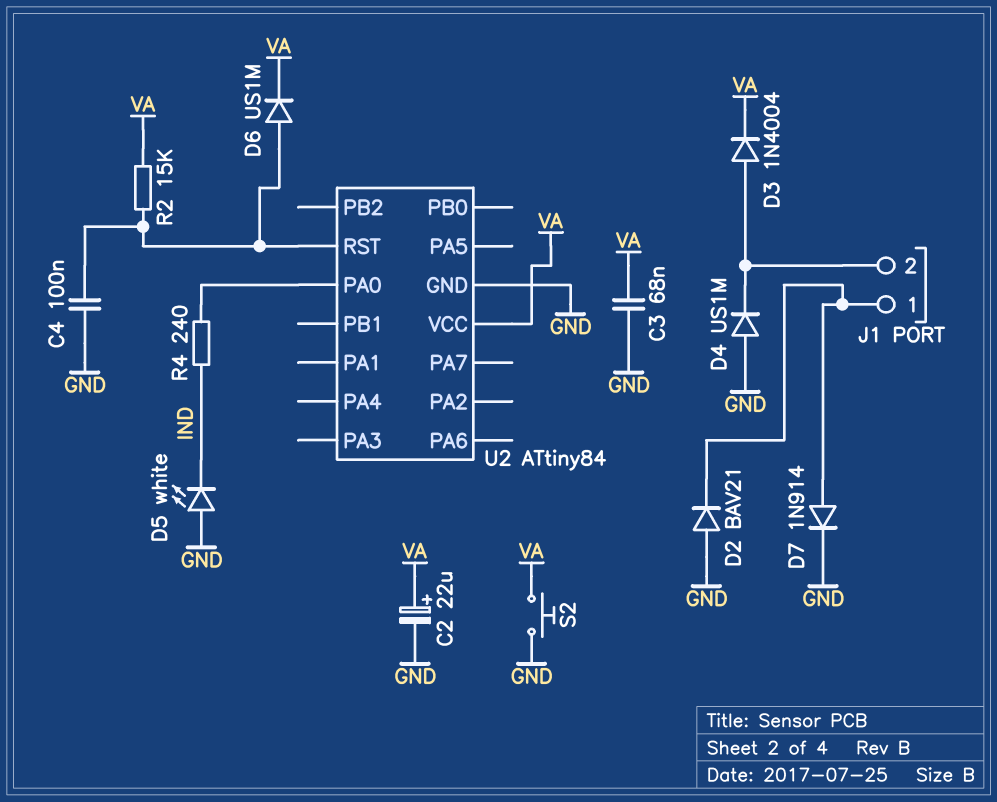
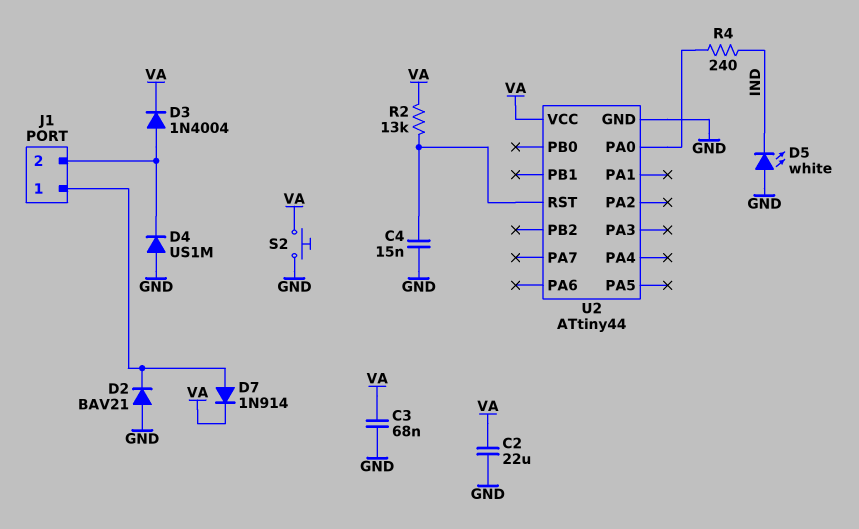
C2: 22uF (plus VA, minus GND) -> 22uF (GND, VA)
C4: 100nF (GND, U2/RST) -> 15nF (GND, U2/RST)
D6: diode US1M (A U2/RST, K VA) -> none
D7: diode 1N914 (A J1/1, K GND) -> diode 1N914 (A J1/1, K VA)
R2: 15k (U2/RST, VA) -> 13k (U2/RST, VA)
U2: ATtiny84 -> ATtiny44

